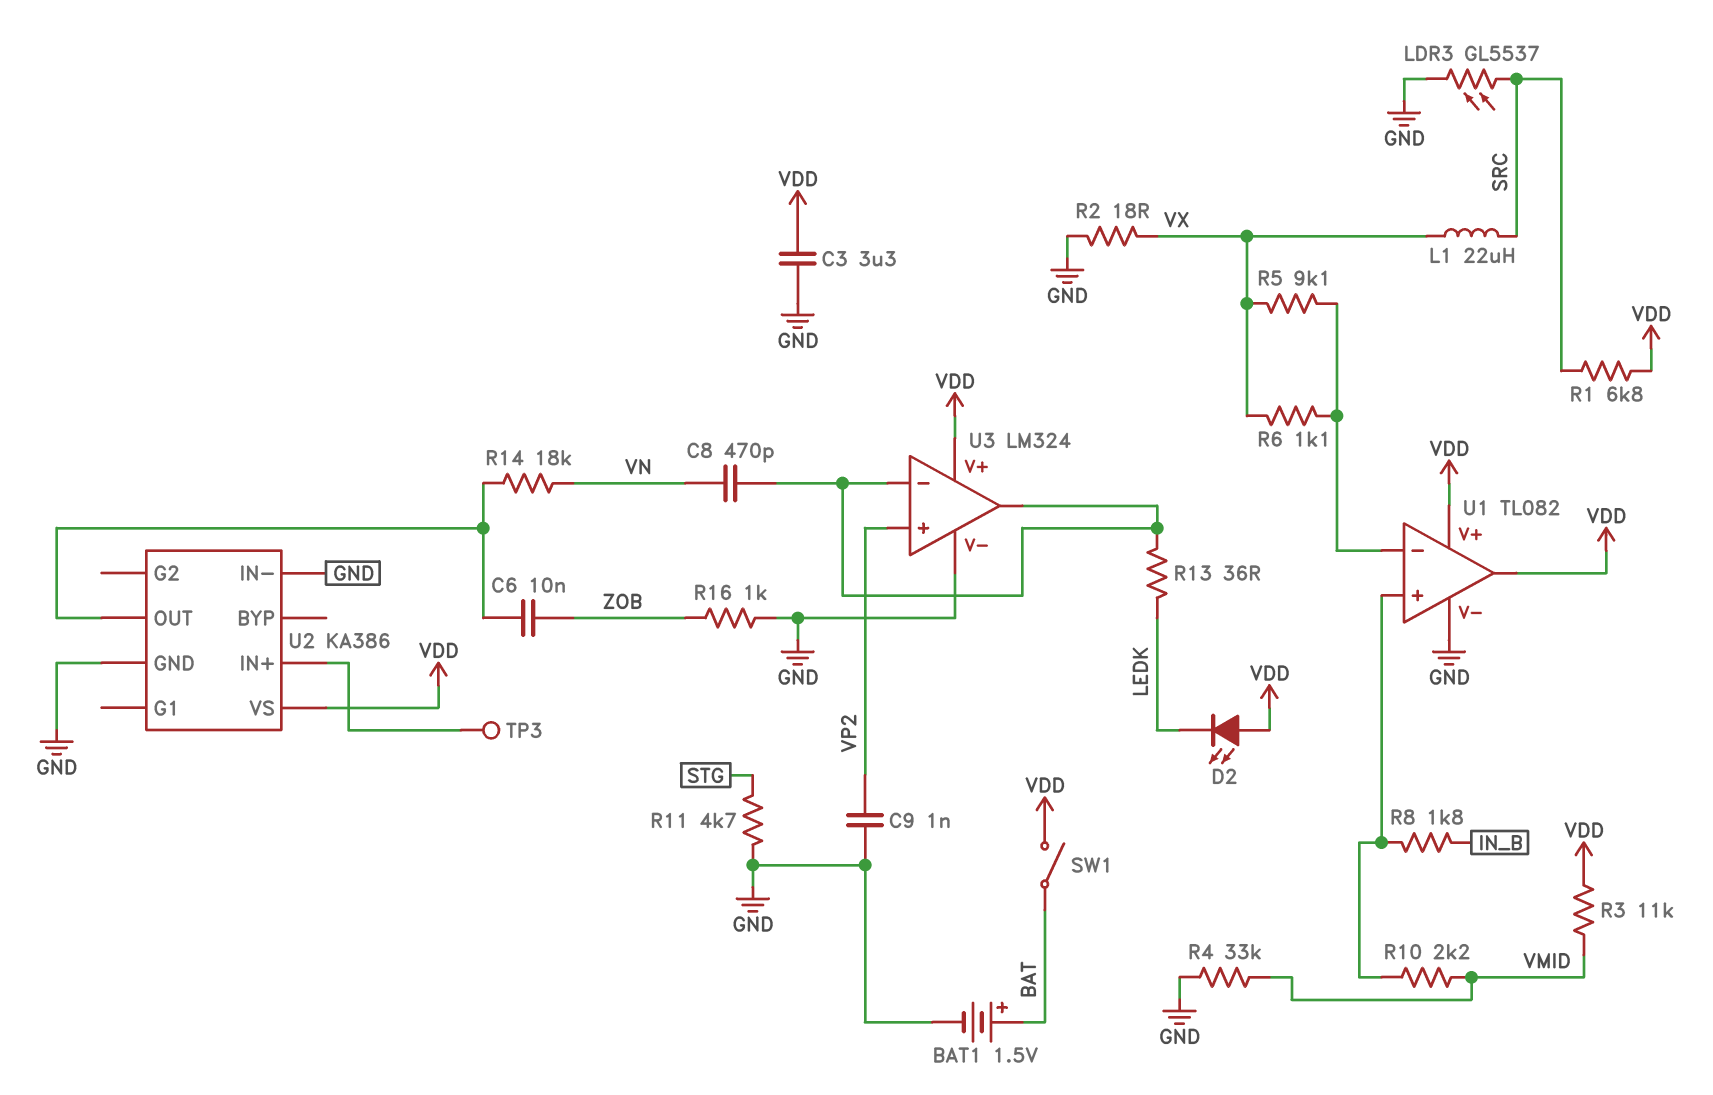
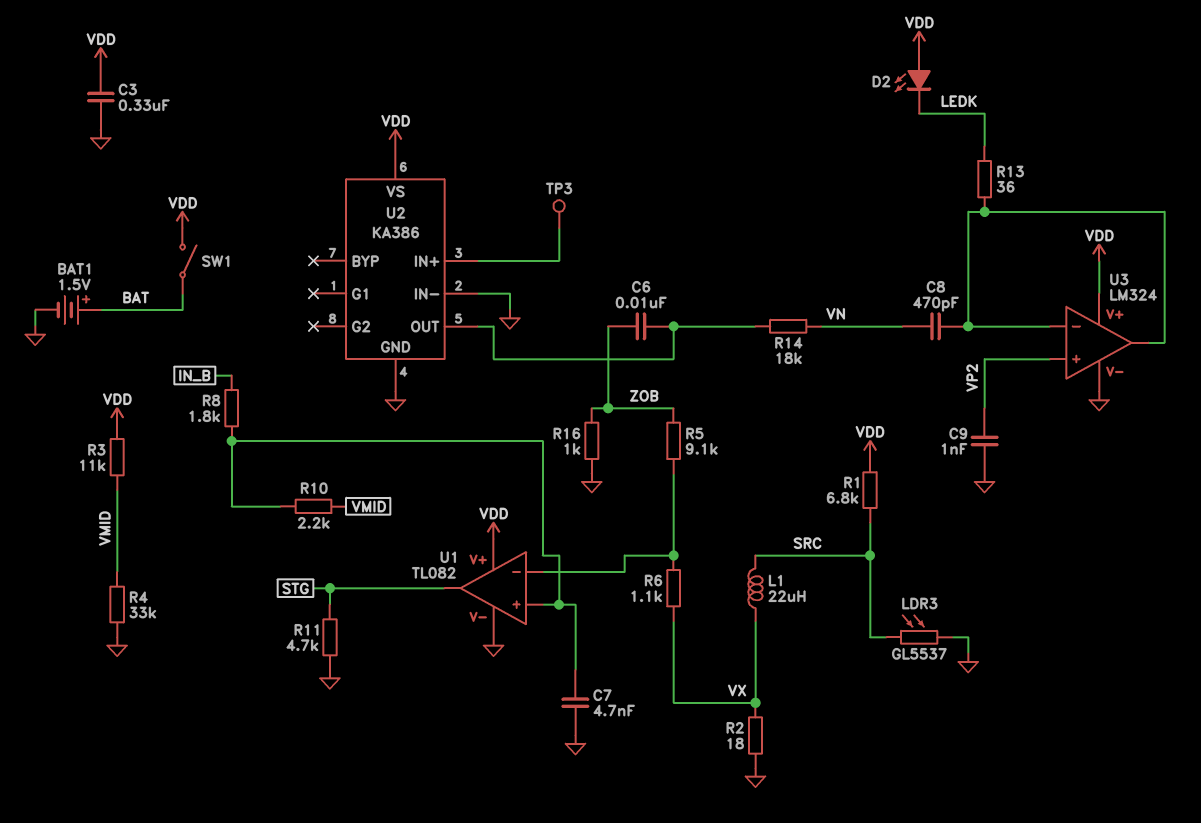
C3: 3.3uF (GND, VDD) -> 330nF (GND, VDD)
C7: none -> 4.7nF (GND, U1/in+)
R5: 9.1k (U1/in-, VX) -> 9.1k (U1/in-, ZOB)
U1 pin out: VDD -> STG

